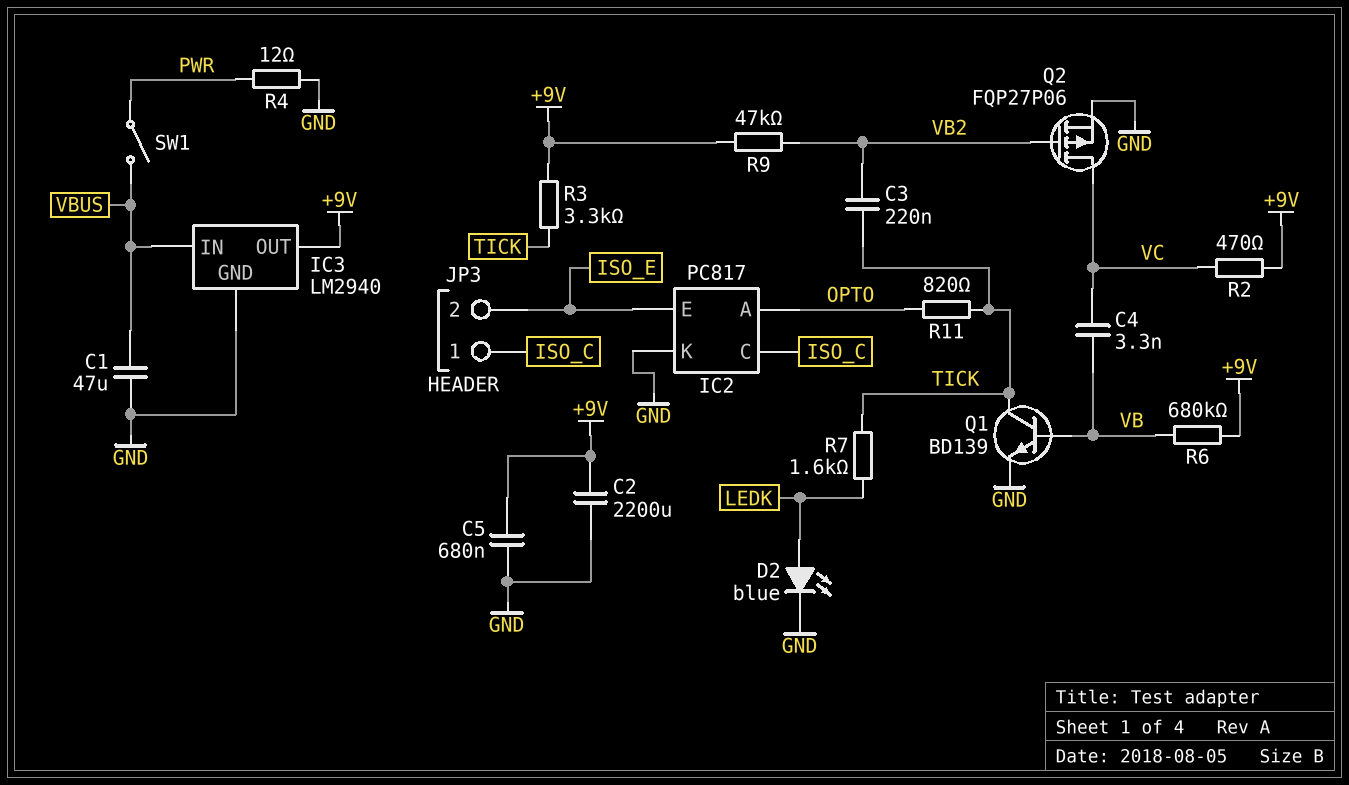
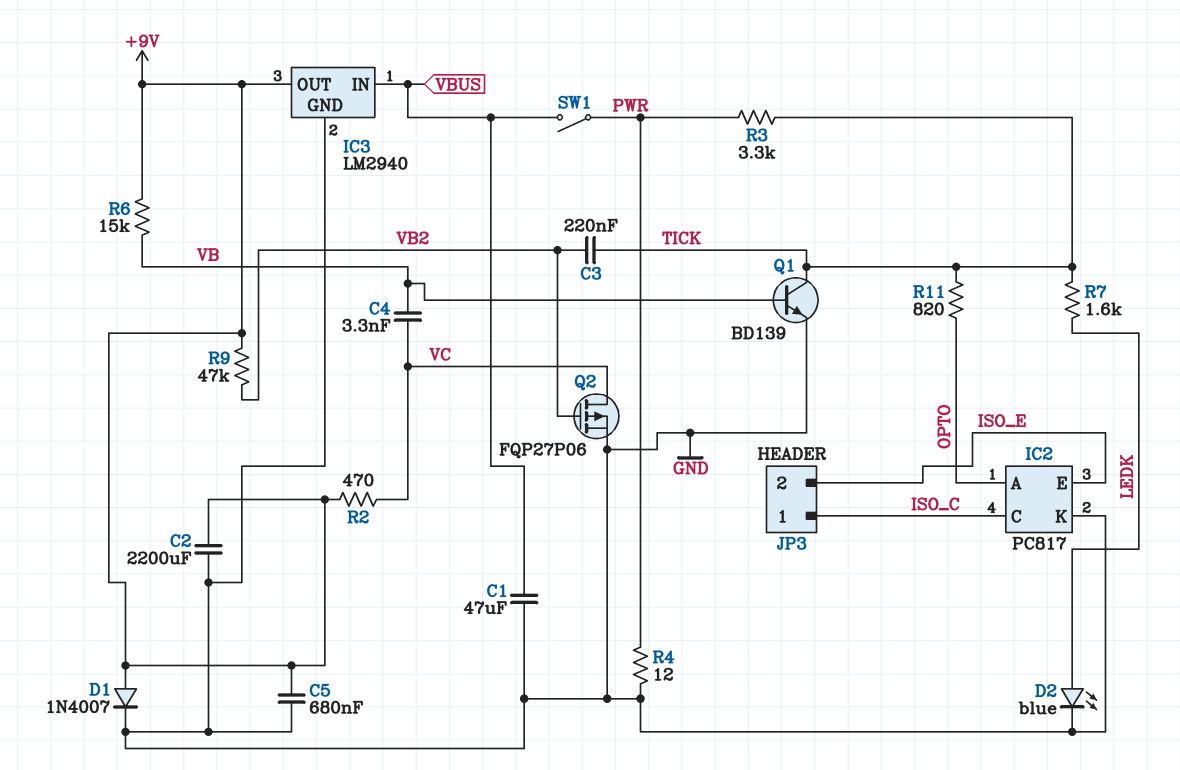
D1: none -> diode 1N4007 (A +9V, K GND)
R3: 3.3k (+9V, TICK) -> 3.3k (PWR, TICK)
R6: 680k (+9V, VB) -> 15k (+9V, VB)

